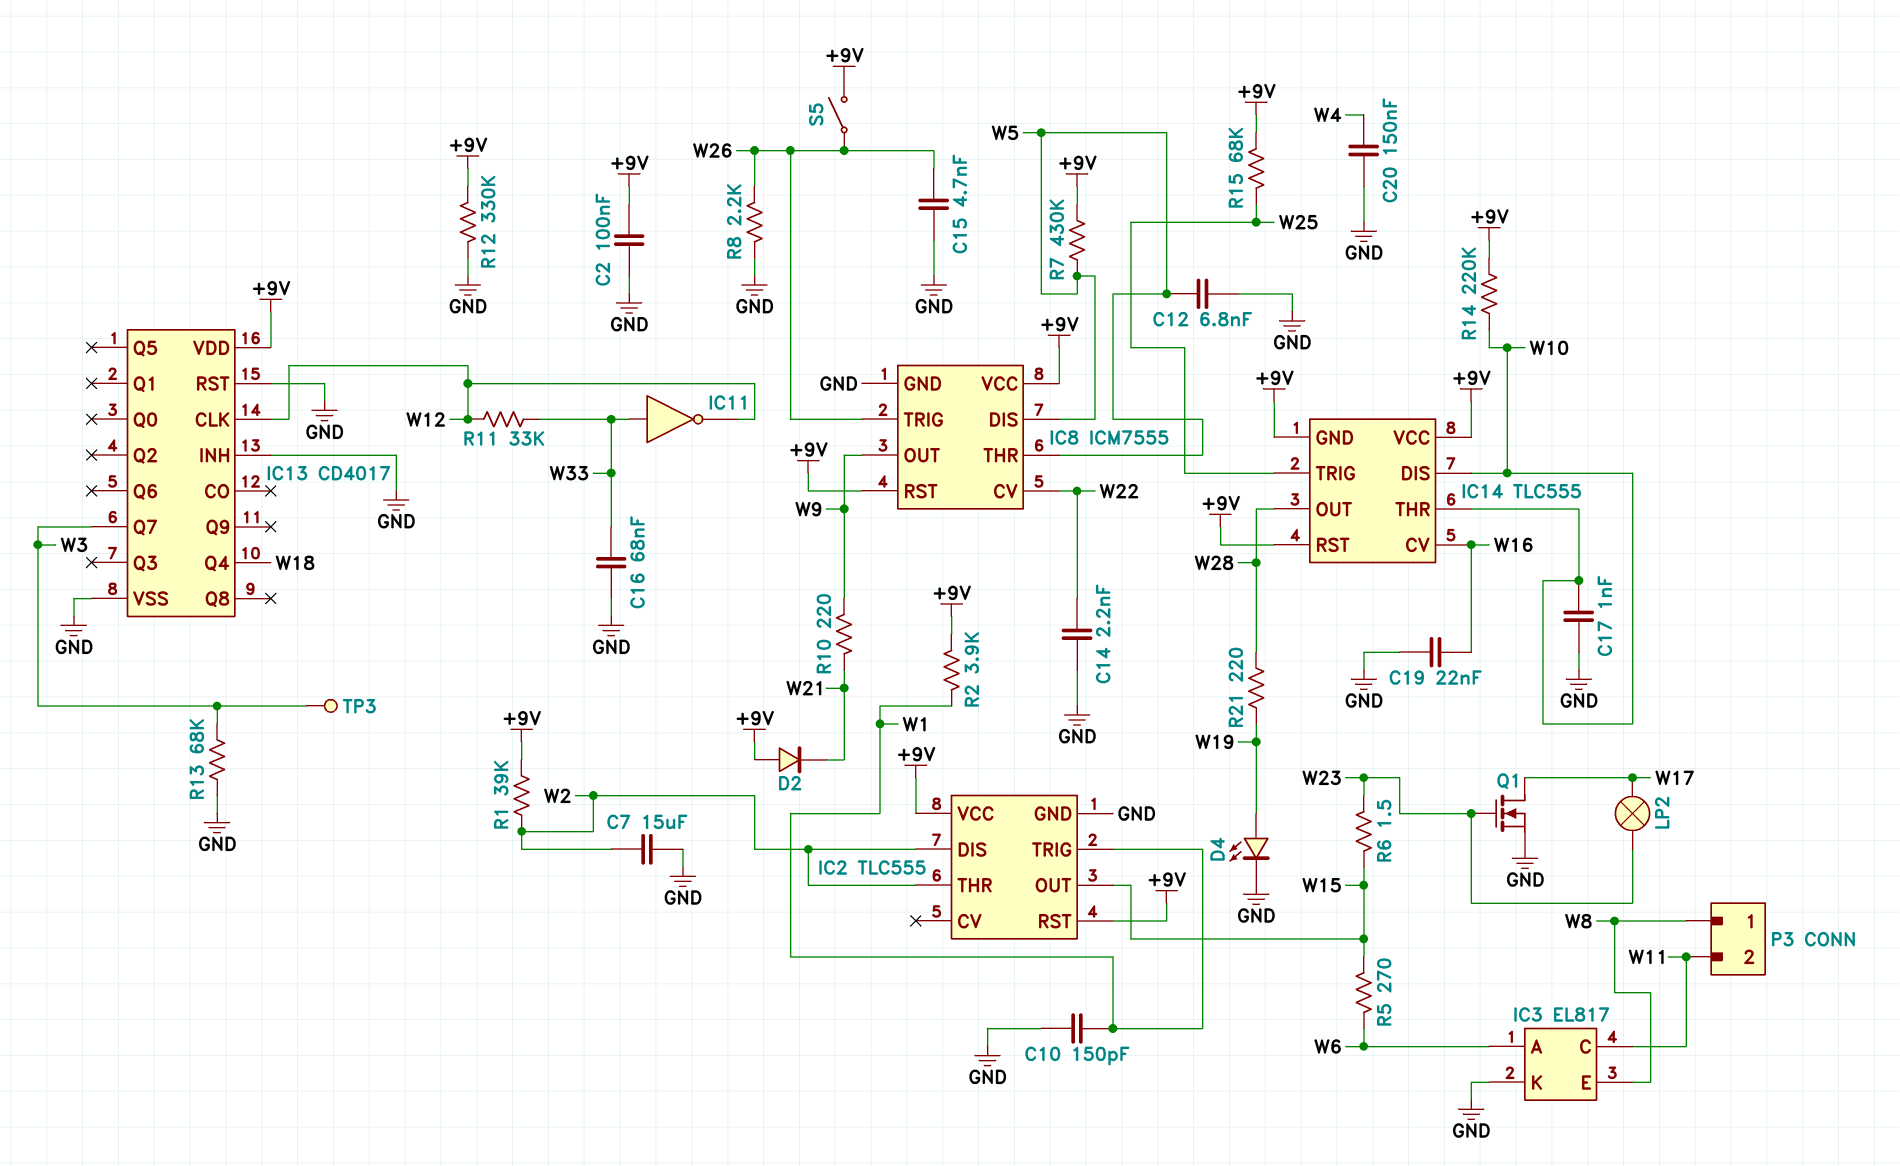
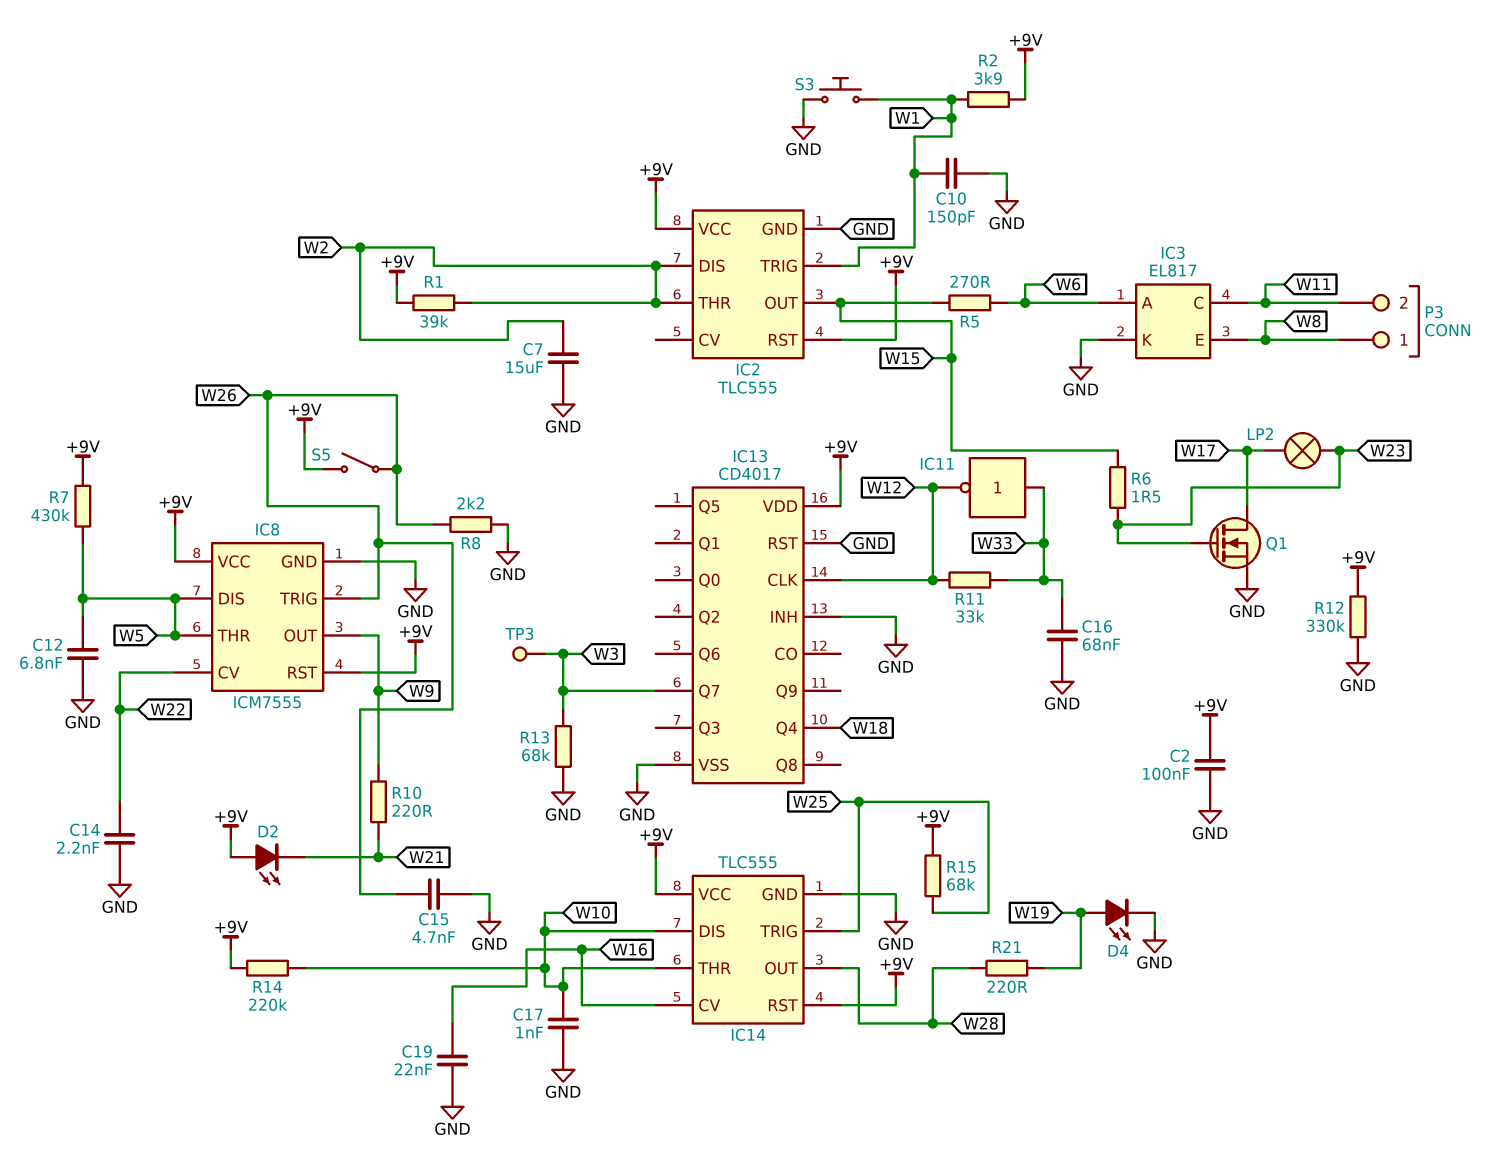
C20: 150nF (GND, W4) -> none
D2: diode (A +9V, K W21) -> LED (A +9V, K W21)
IC14 pin GND: +9V -> GND
S3: none -> button (GND, W1)

